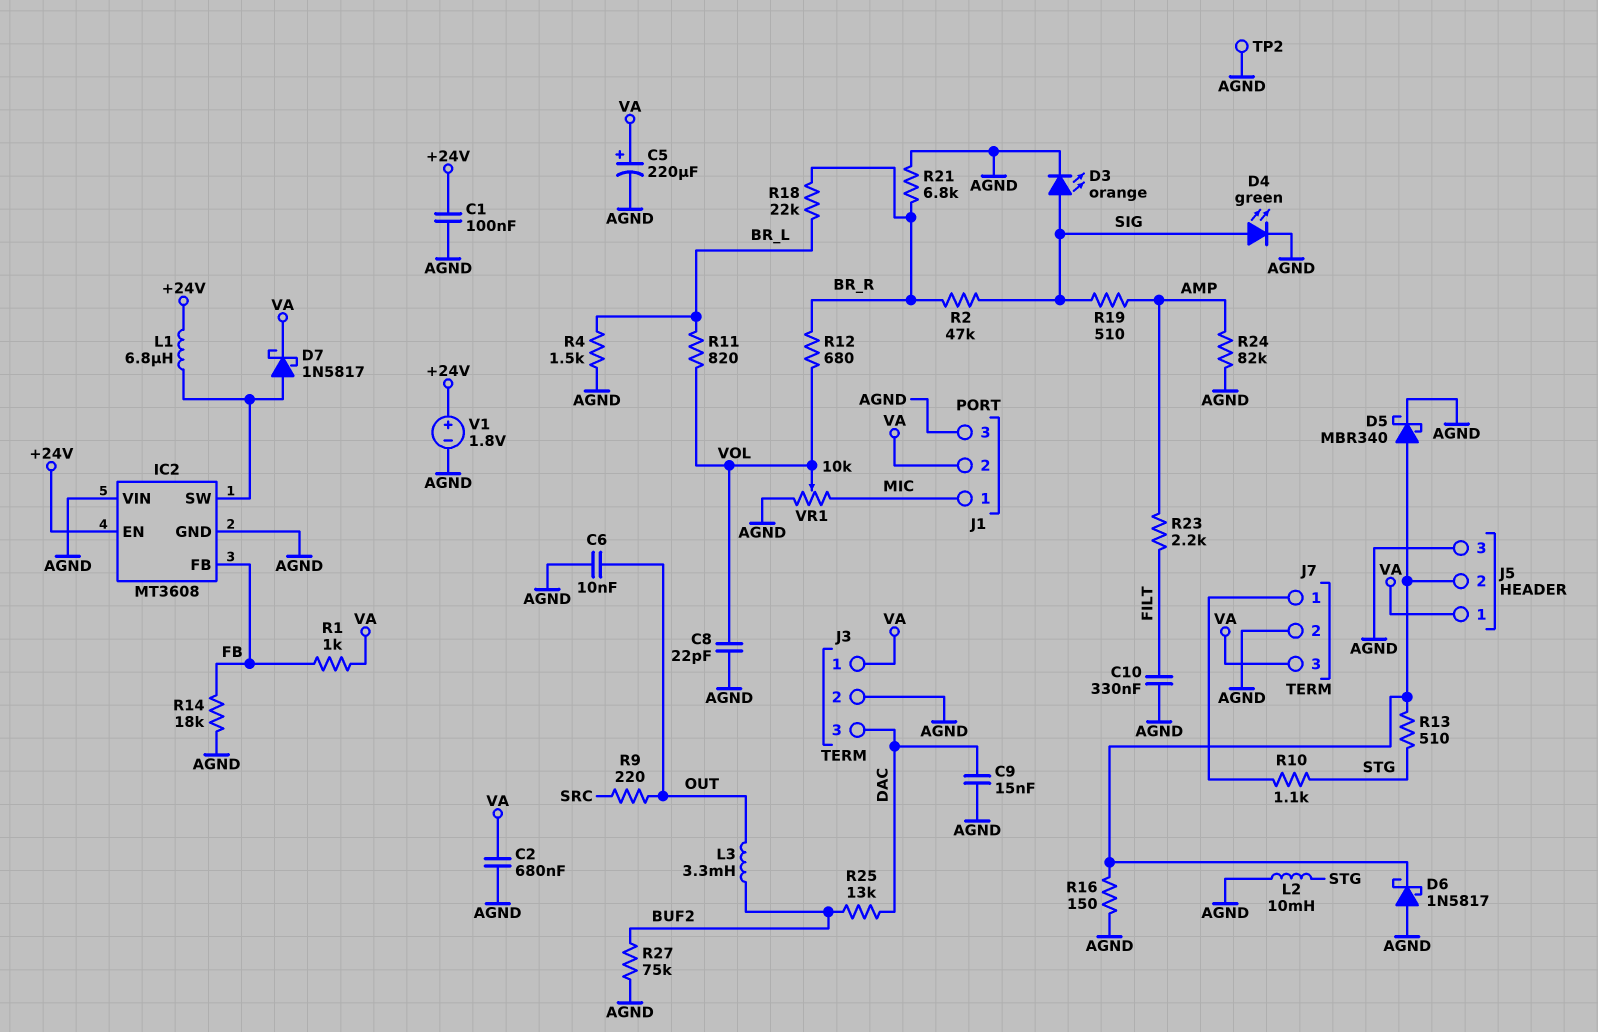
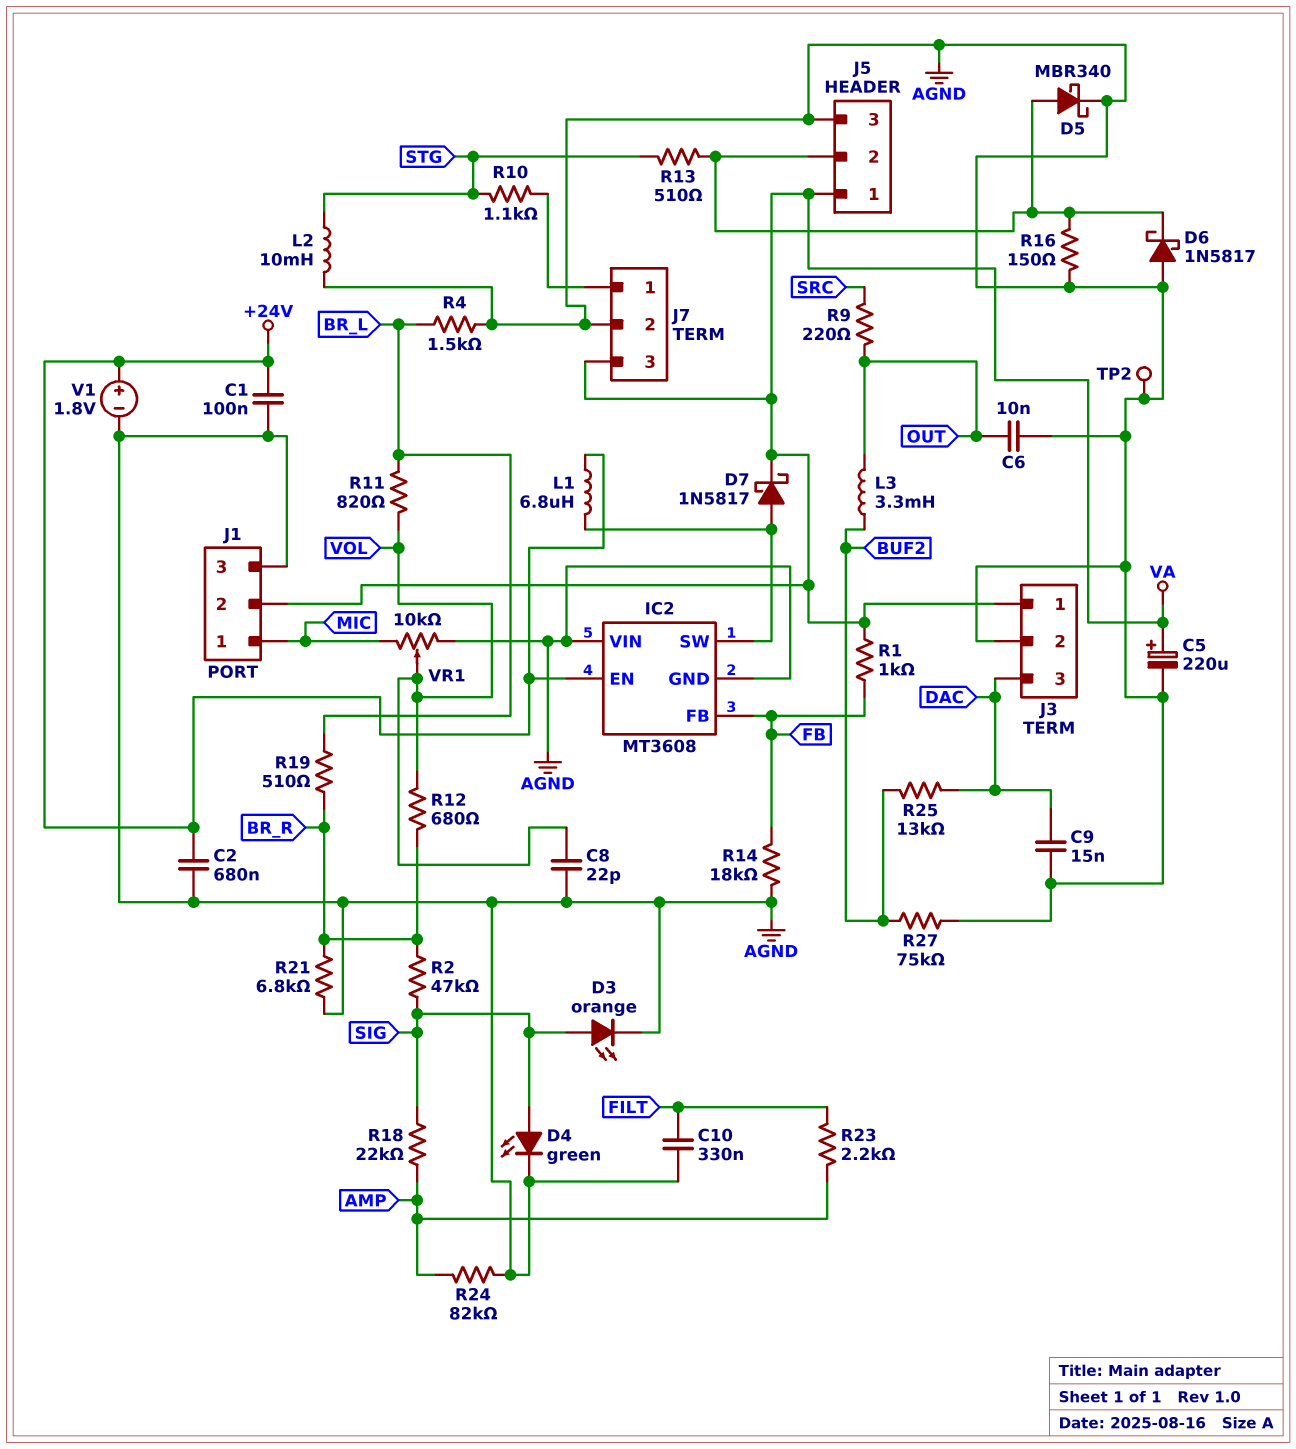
C2: 680nF (AGND, VA) -> 680nF (+24V, AGND)
R18: 22k (BR_L, BR_R) -> 22k (AMP, SIG)
R19: 510 (AMP, SIG) -> 510 (BR_L, BR_R)

